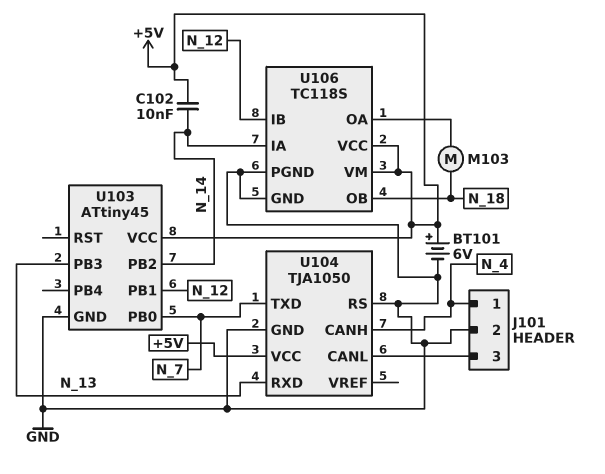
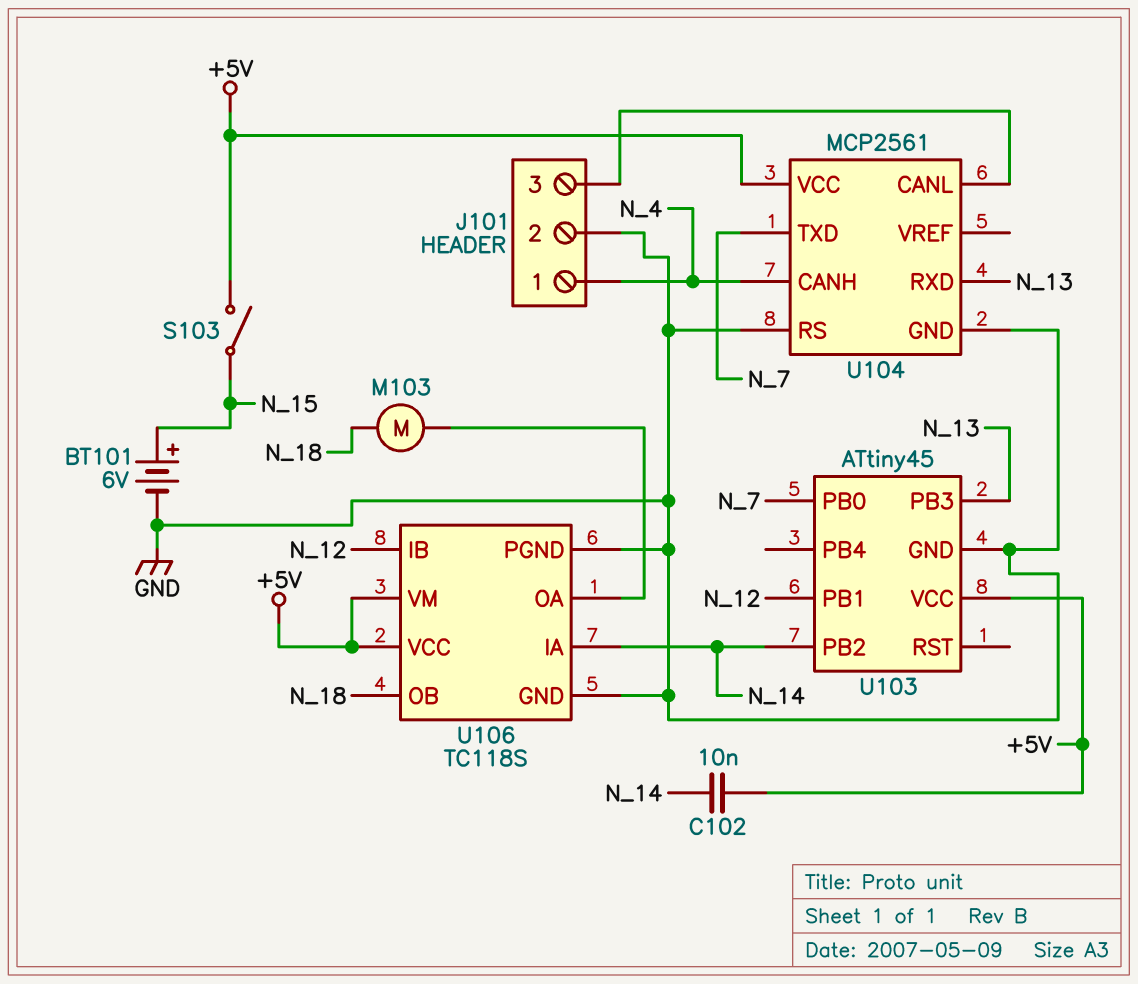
BT101: 6V (plus +5V, minus GND) -> 6V (plus N_15, minus GND)
S103: none -> switch (+5V, N_15)
U104: TJA1050 -> MCP2561

